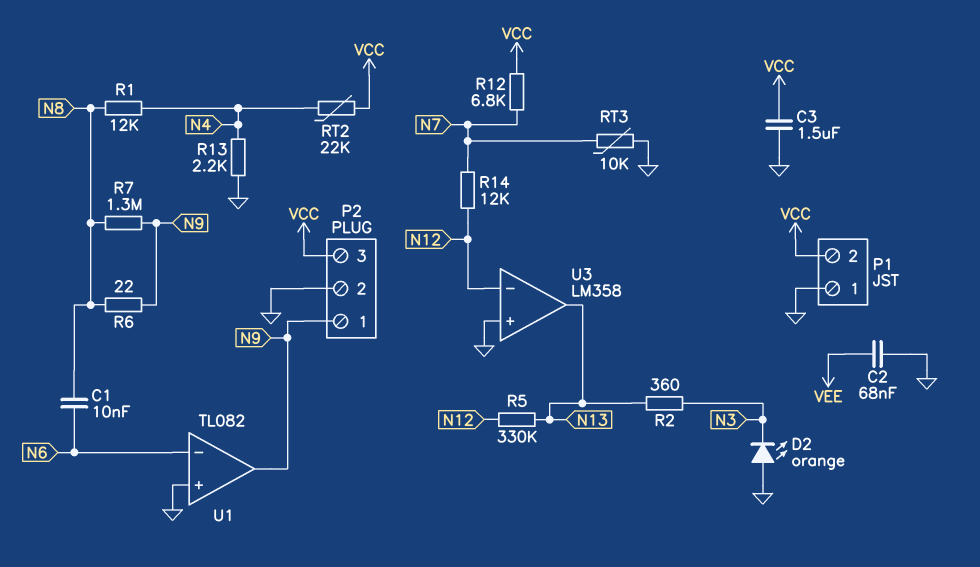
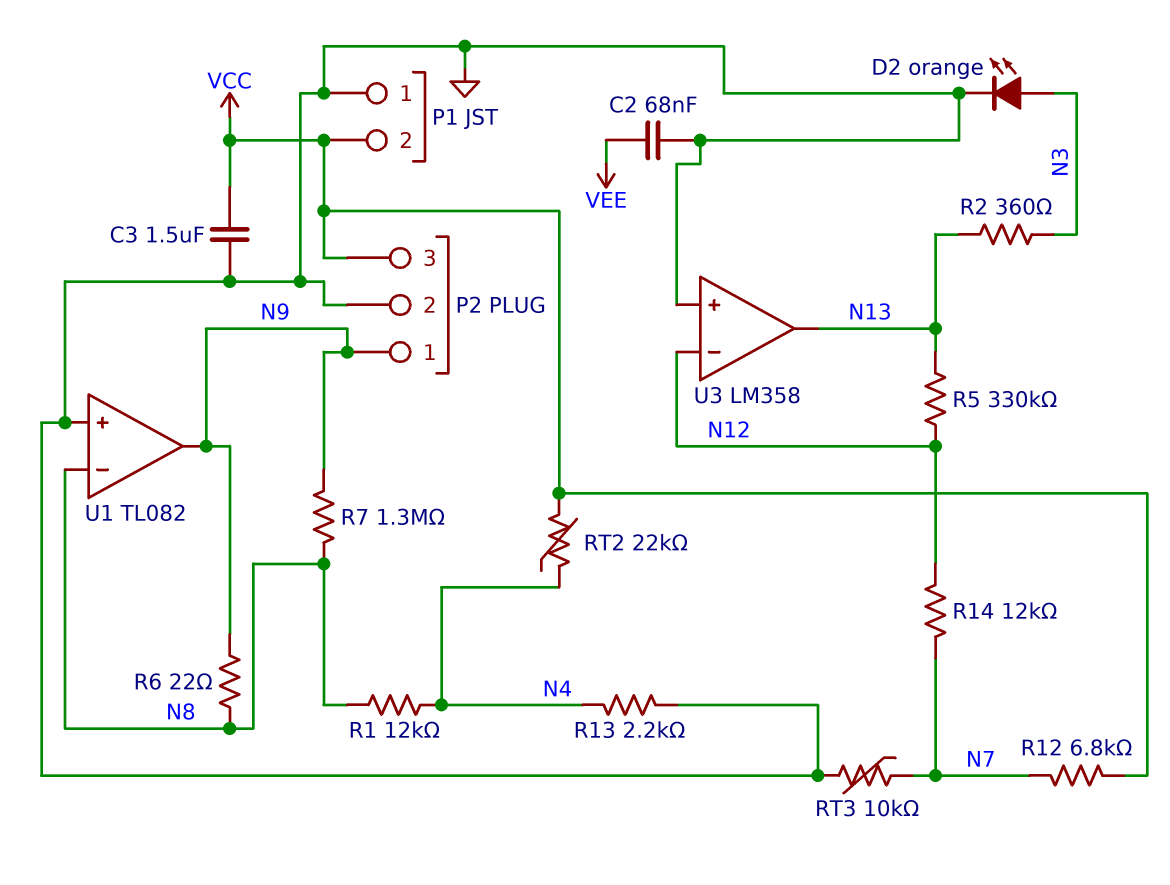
C1: 10nF (N6, N8) -> none
D2: LED orange (A GND, K N3) -> LED orange (A N3, K GND)
U1 pin in-: N6 -> N8

